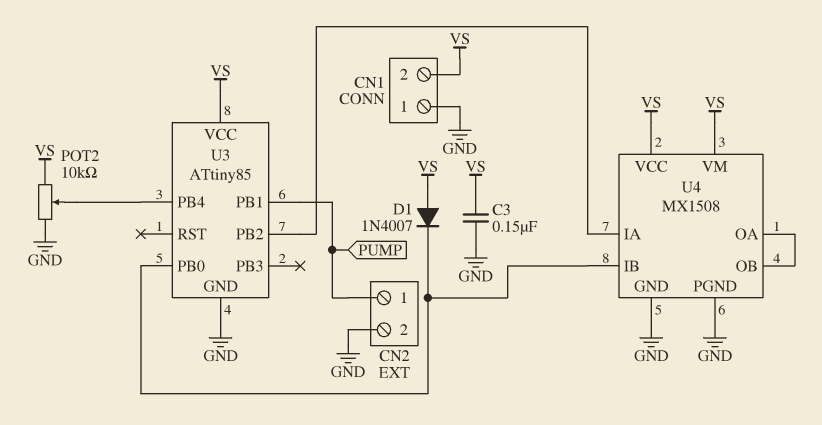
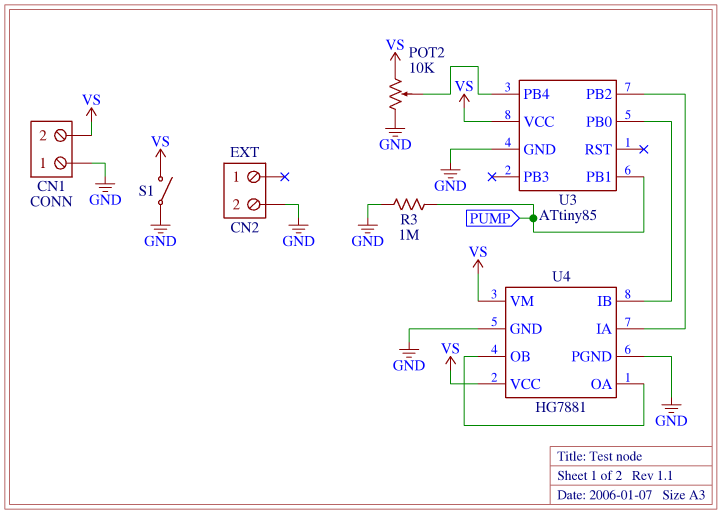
C3: 150nF (GND, VS) -> none
CN2 pin 1: PUMP -> none
D1: diode 1N4007 (A VS, K U3/PB0) -> none
R3: none -> 1M (GND, PUMP)
S1: none -> switch (GND, VS)
U4: MX1508 -> HG7881

